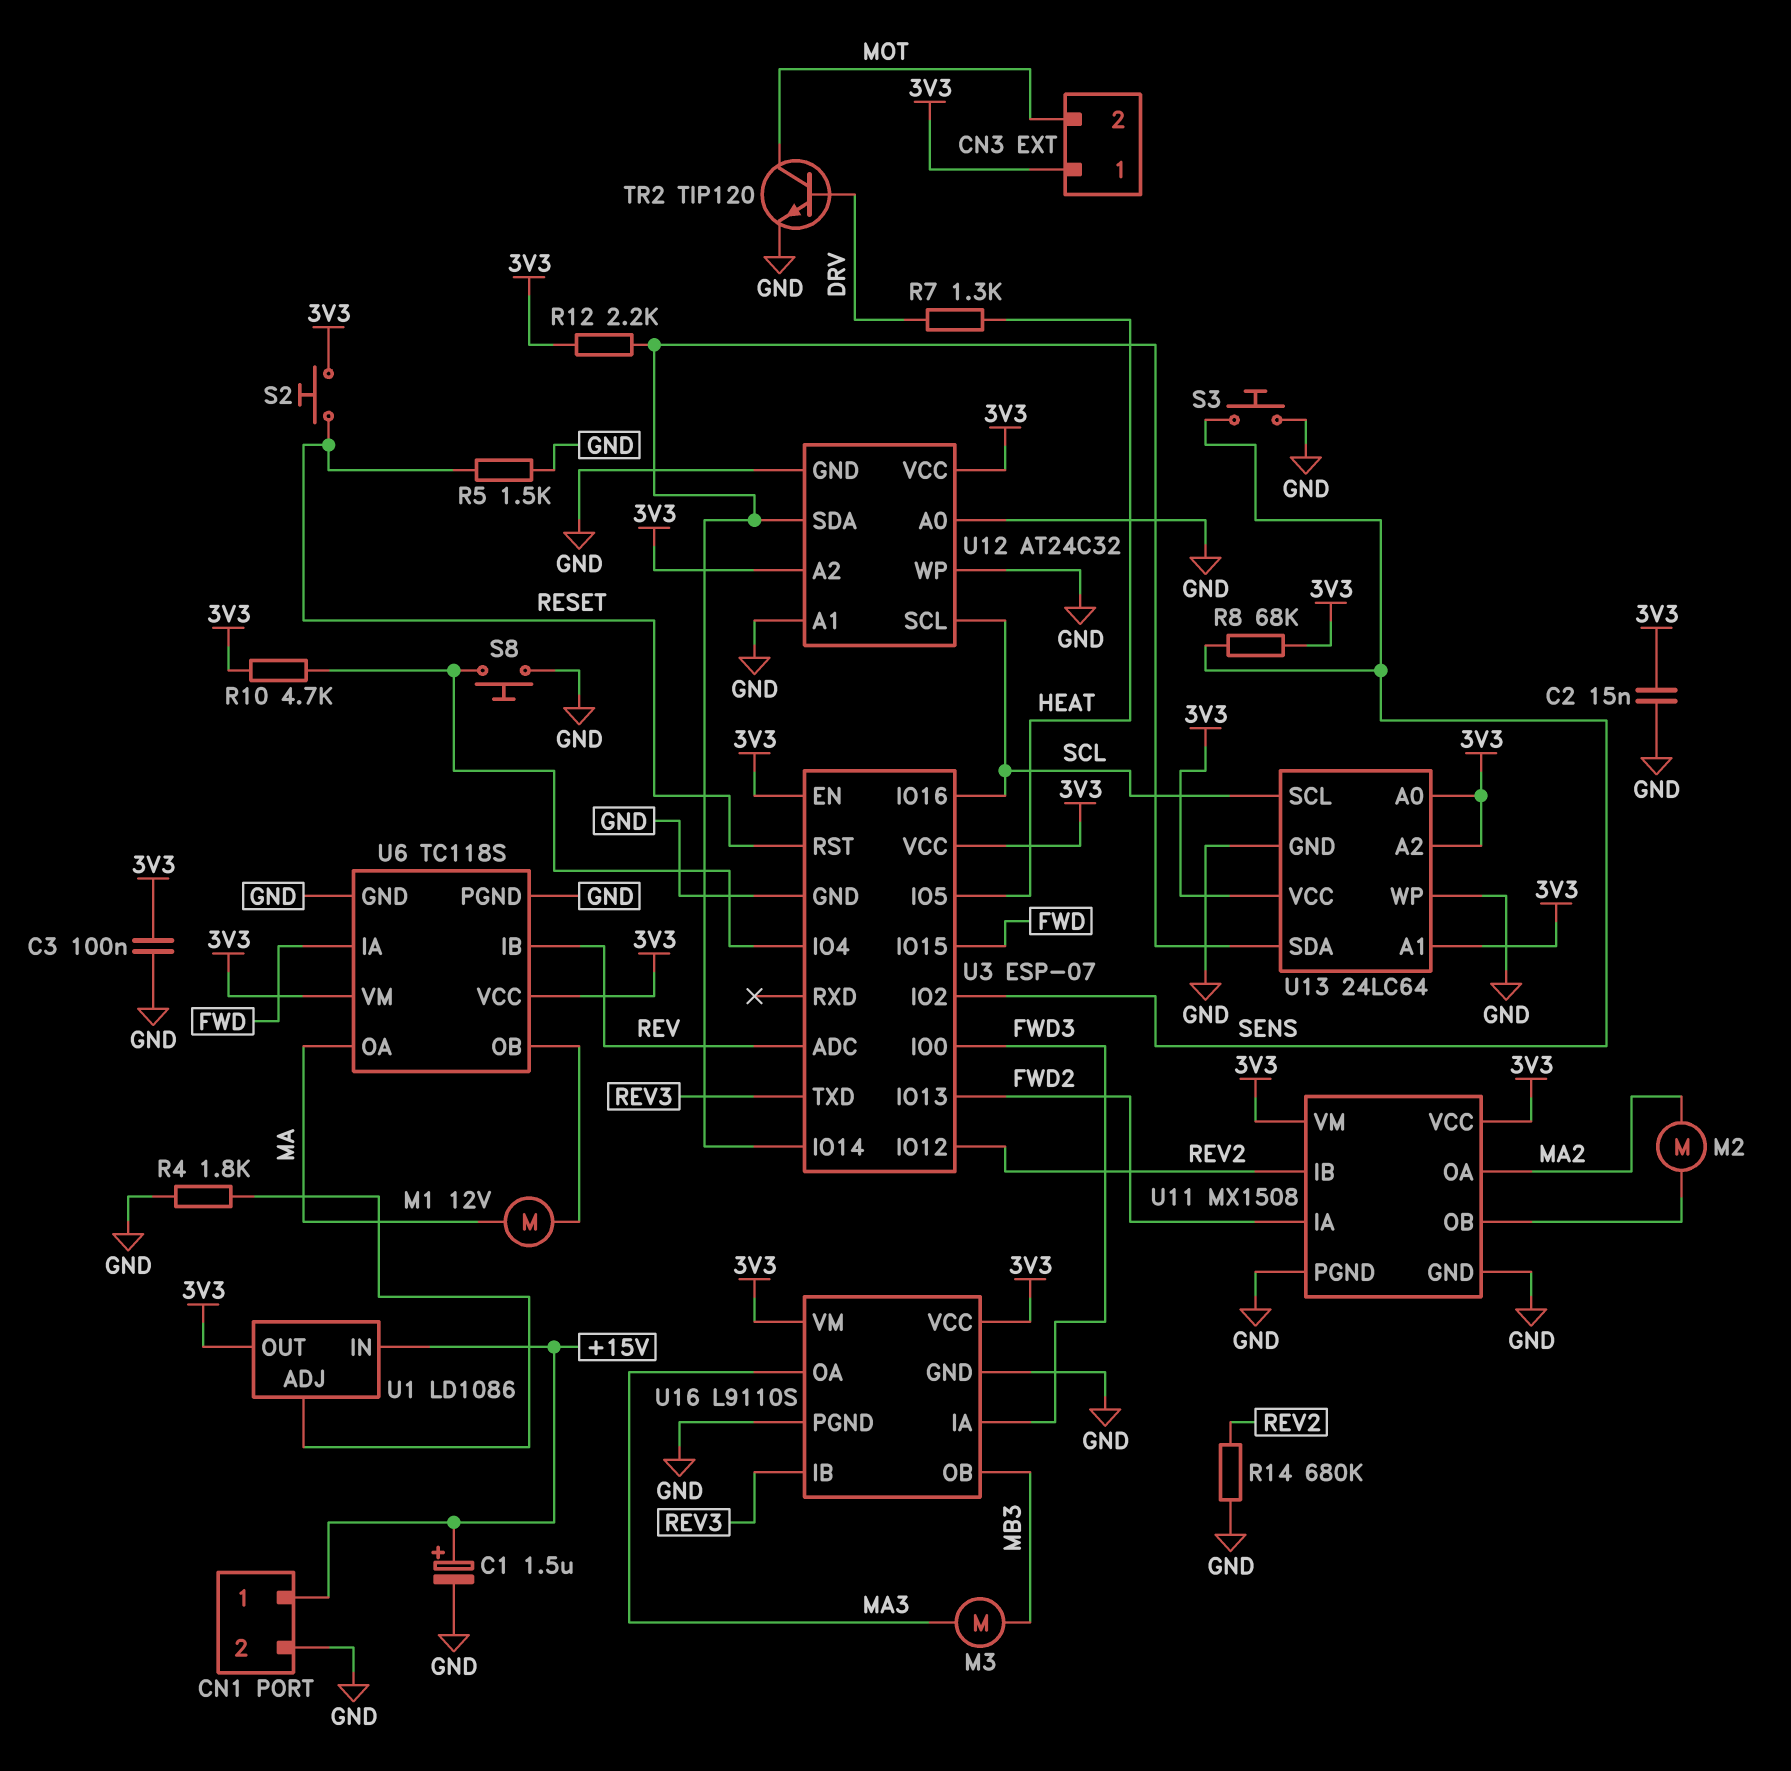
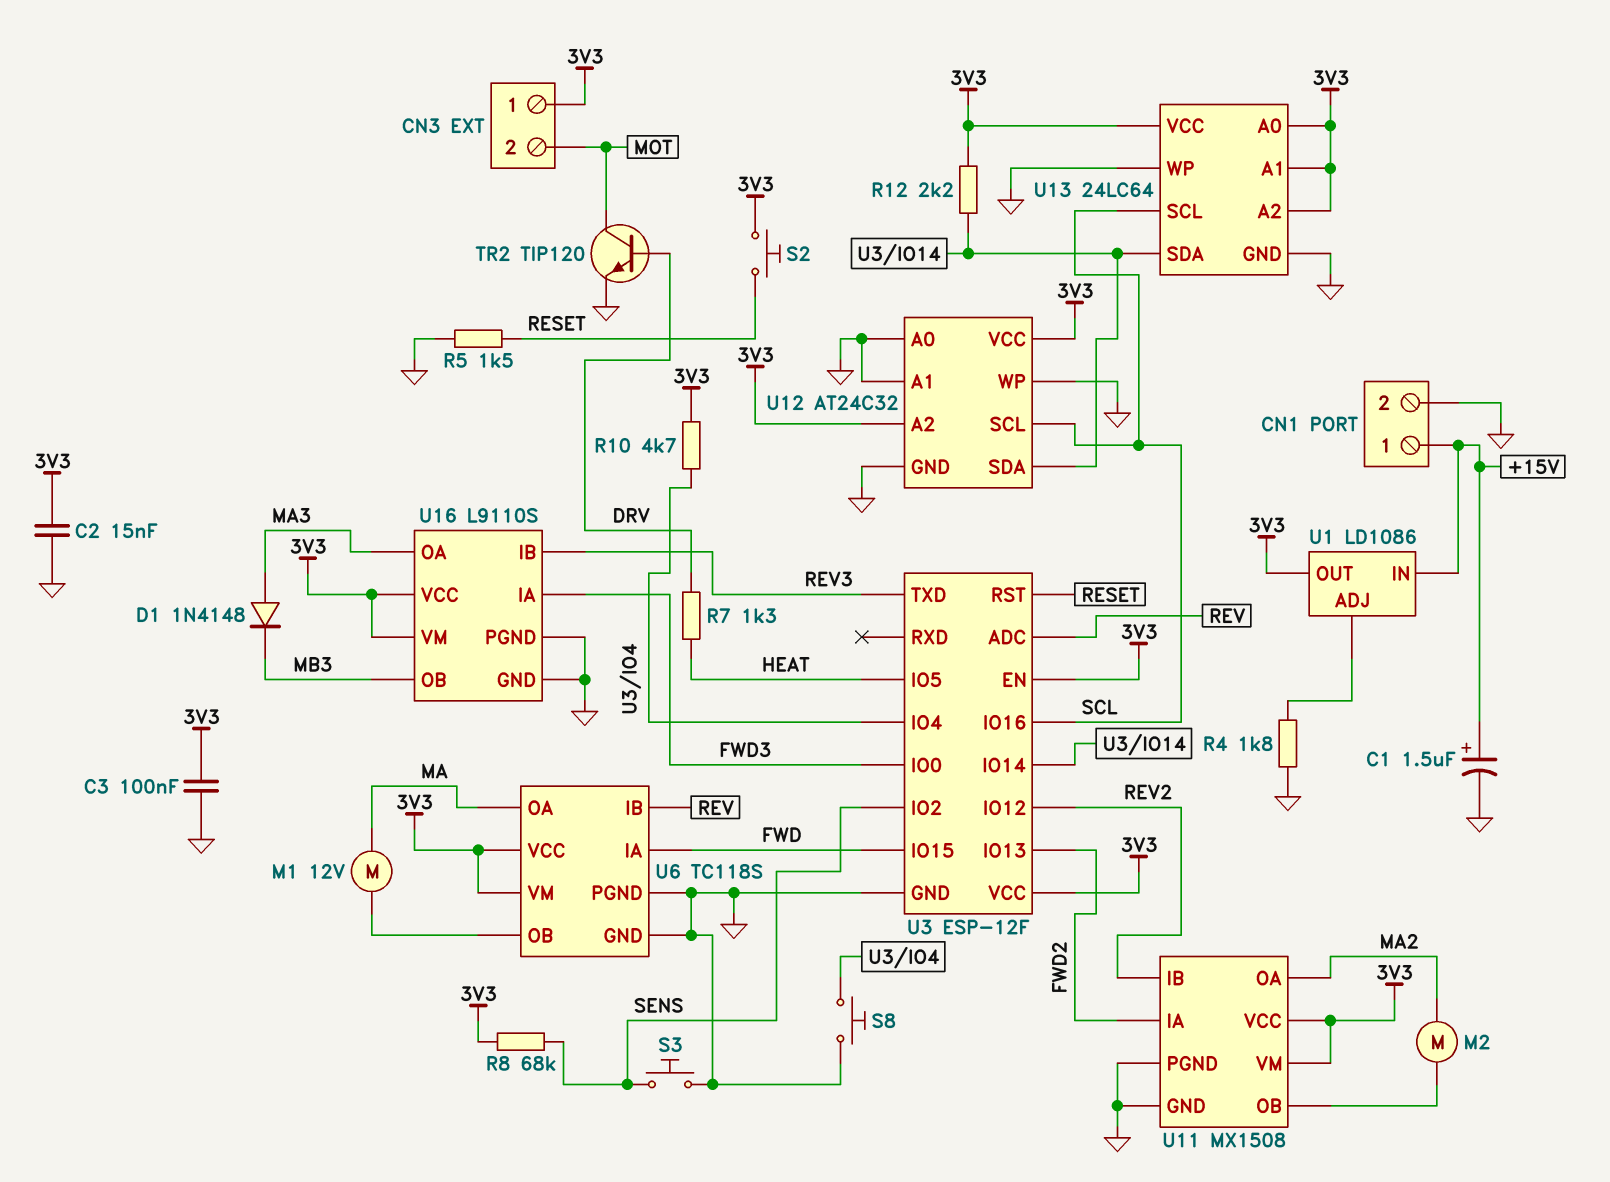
D1: none -> diode 1N4148 (A MA3, K MB3)
M3: motor (MA3, MB3) -> none
R14: 680k (GND, REV2) -> none
U3: ESP-07 -> ESP-12F

